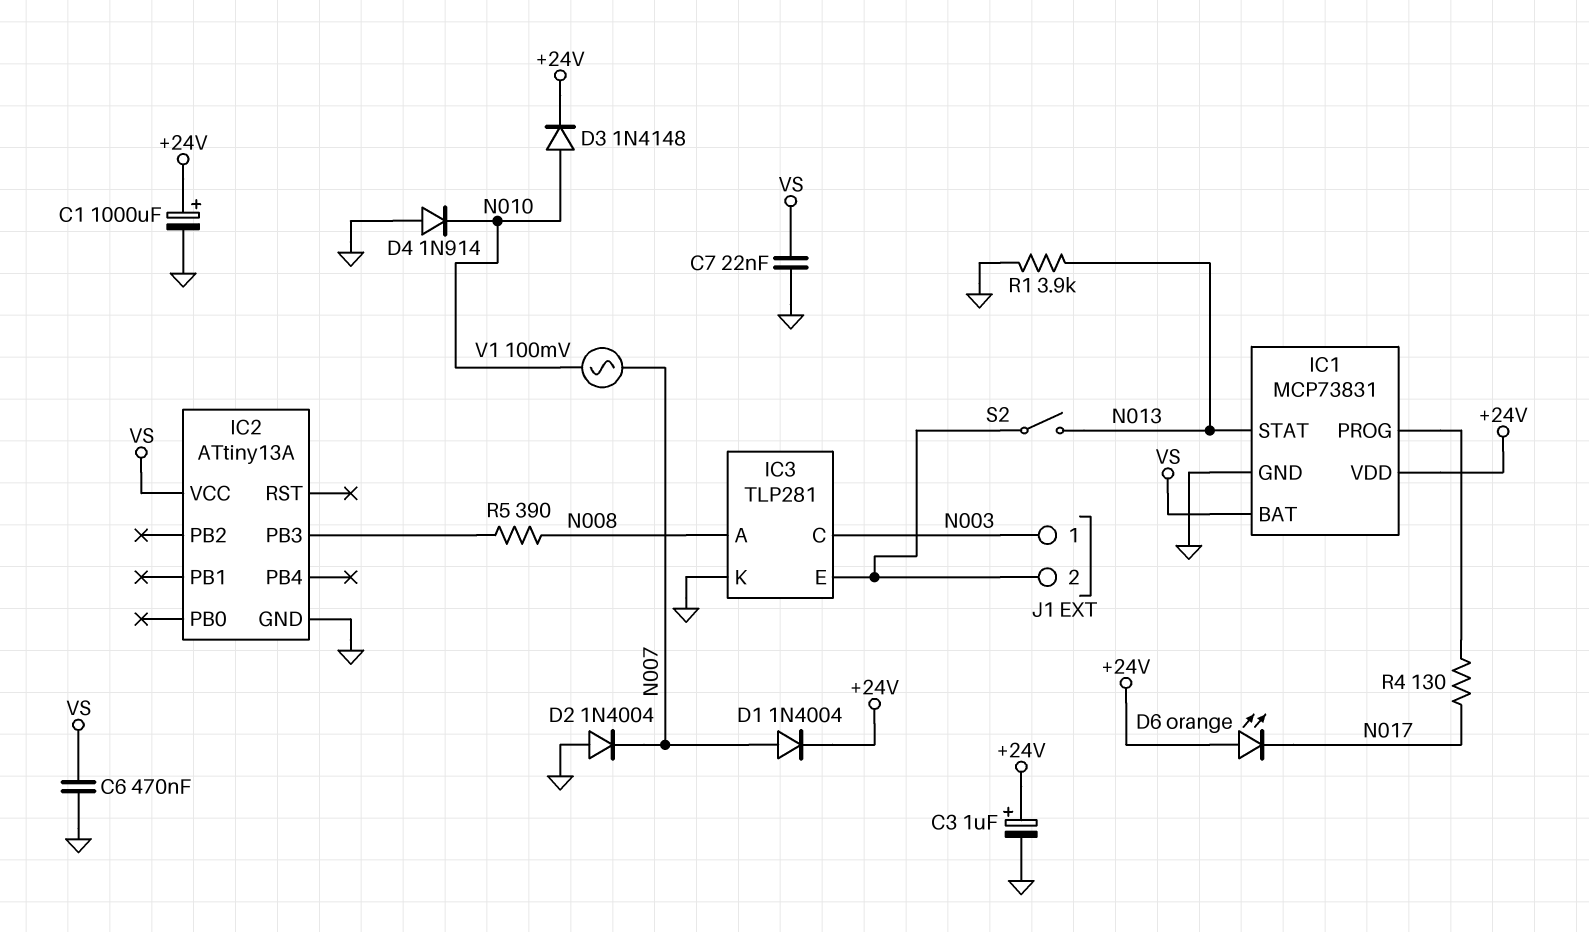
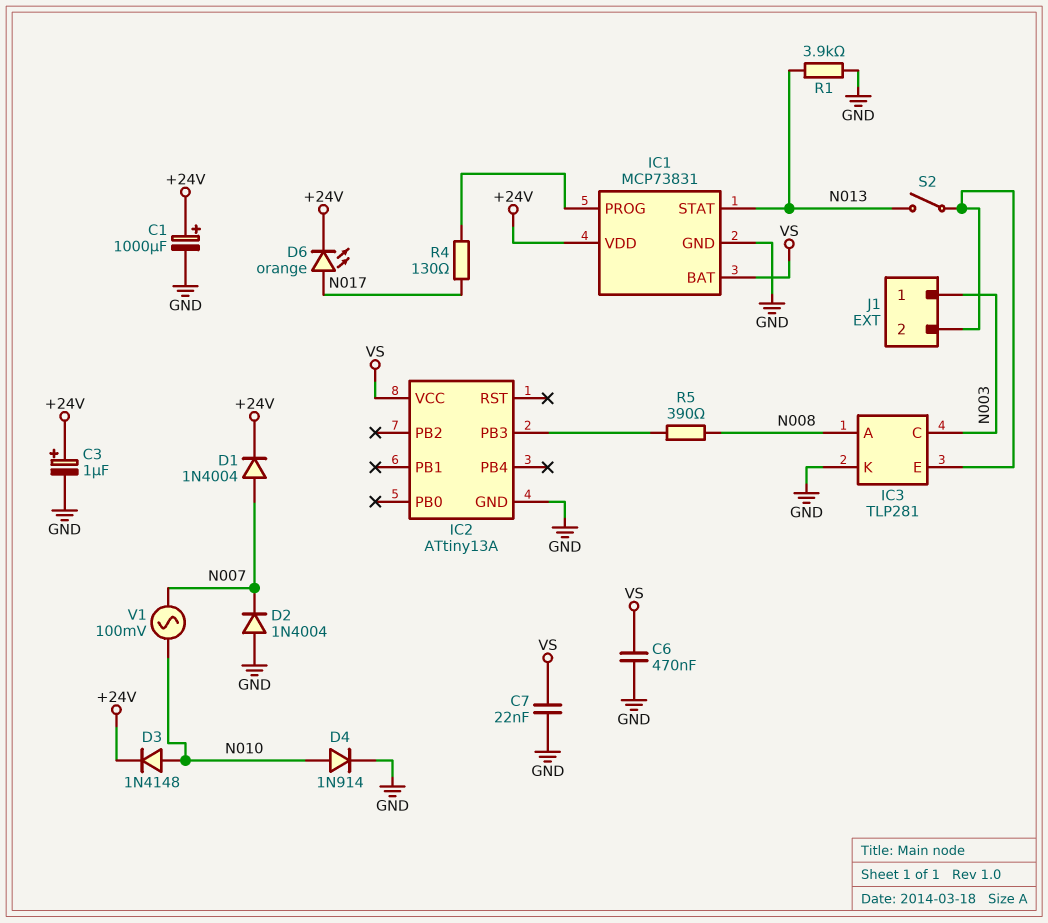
D4: diode 1N914 (A GND, K N010) -> diode 1N914 (A N010, K GND)
D6: LED orange (A +24V, K N017) -> LED orange (A N017, K +24V)

